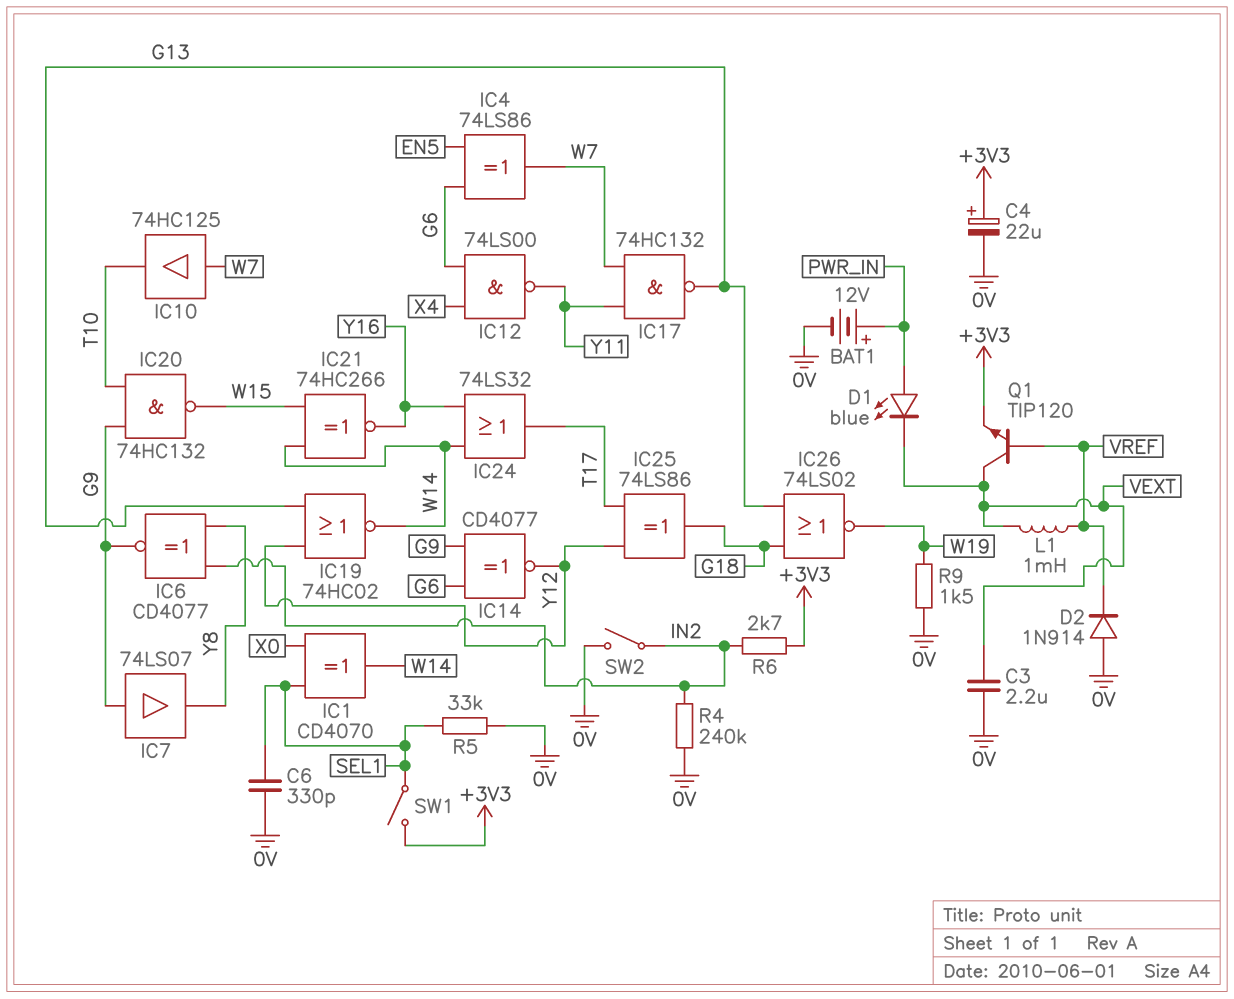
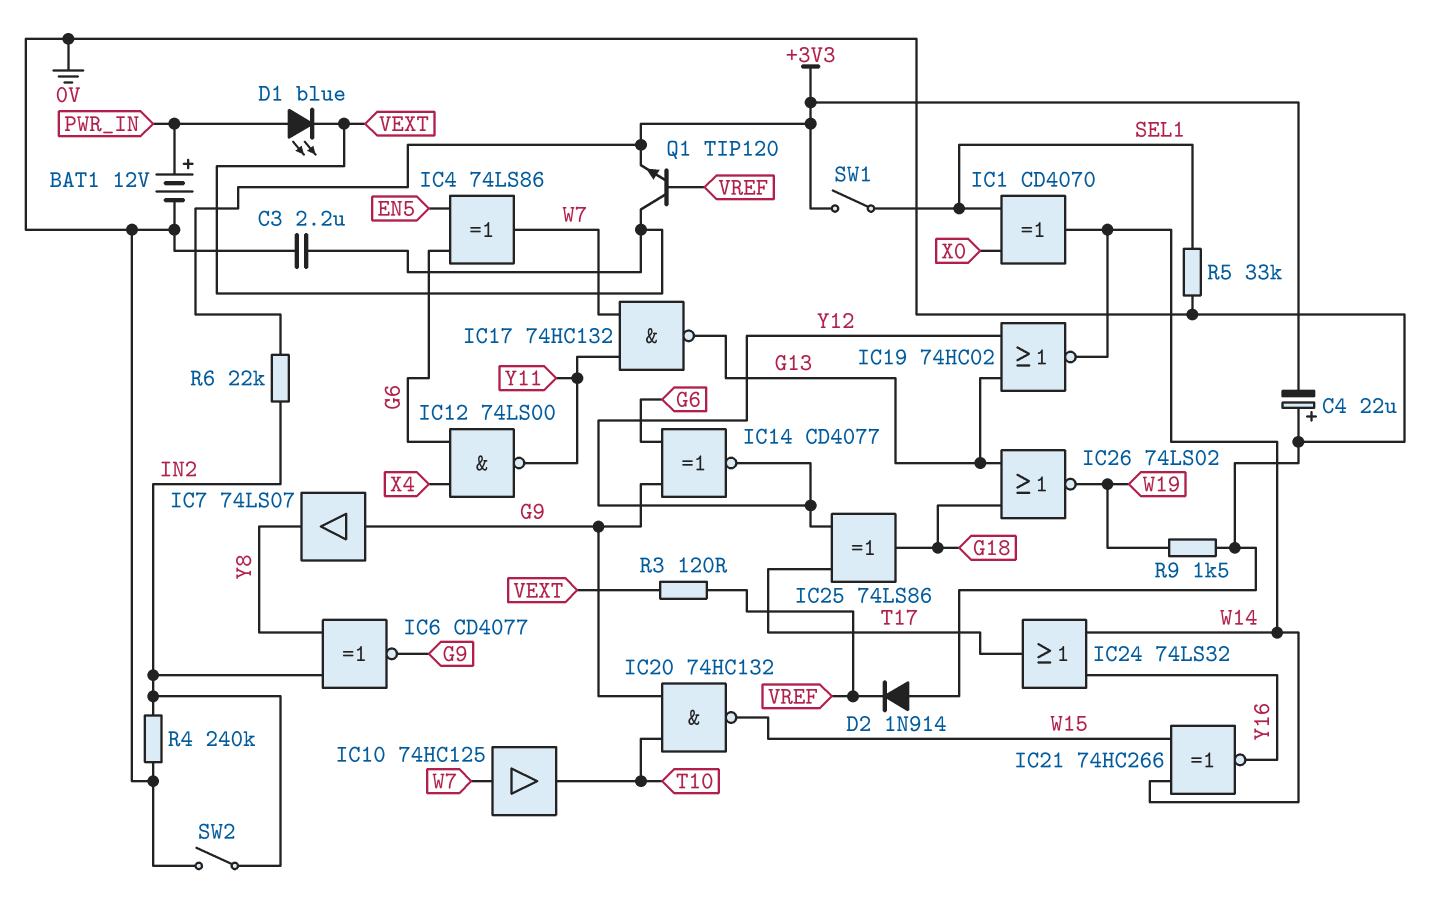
C4: 22uF (plus +3V3, minus 0V) -> 22uF (plus 0V, minus +3V3)
C6: 330pF (0V, SEL1) -> none
L1: 1mH (VEXT, VREF) -> none
R3: none -> 120 (VEXT, VREF)
R6: 2.7k (+3V3, IN2) -> 22k (+3V3, IN2)

